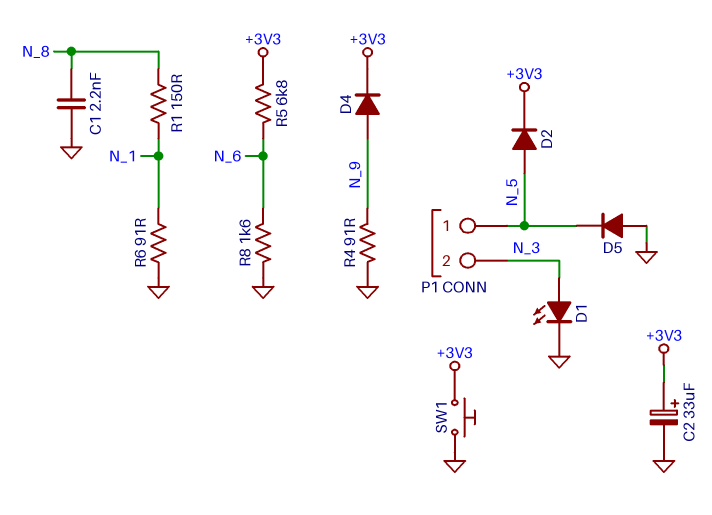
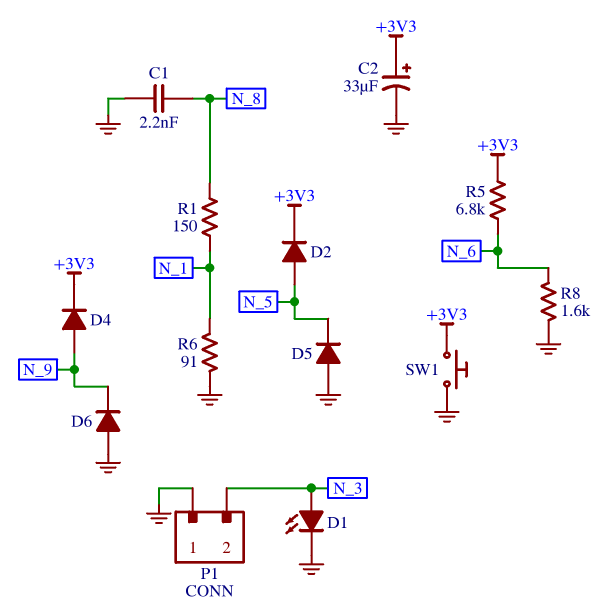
D6: none -> diode (A GND, K N_9)
P1 pin 1: N_5 -> GND
R4: 91 (GND, N_9) -> none

